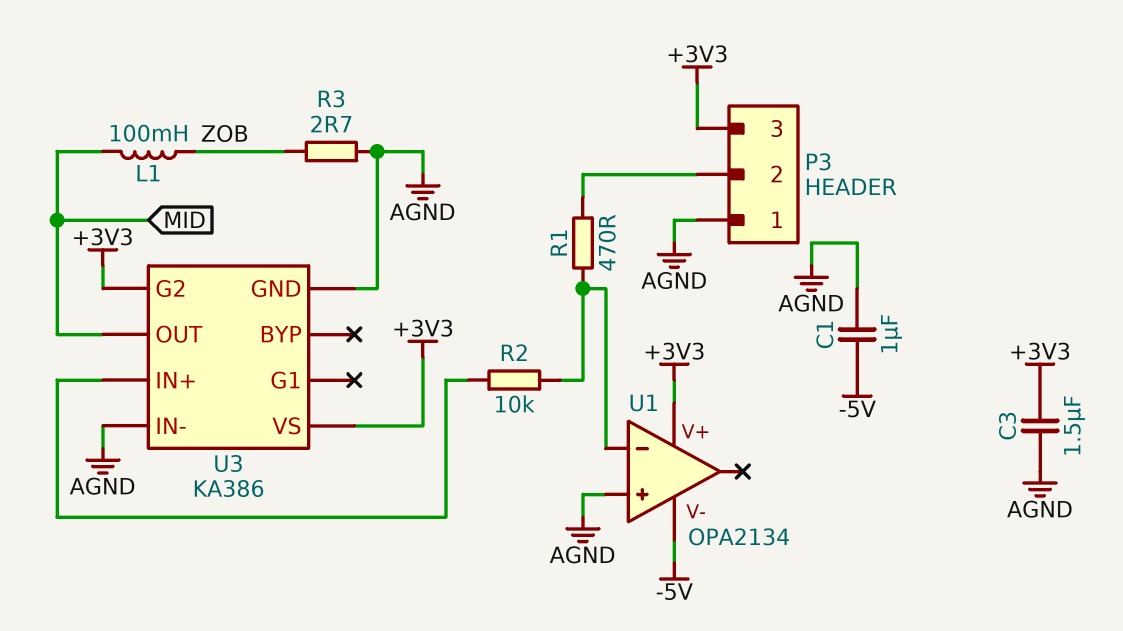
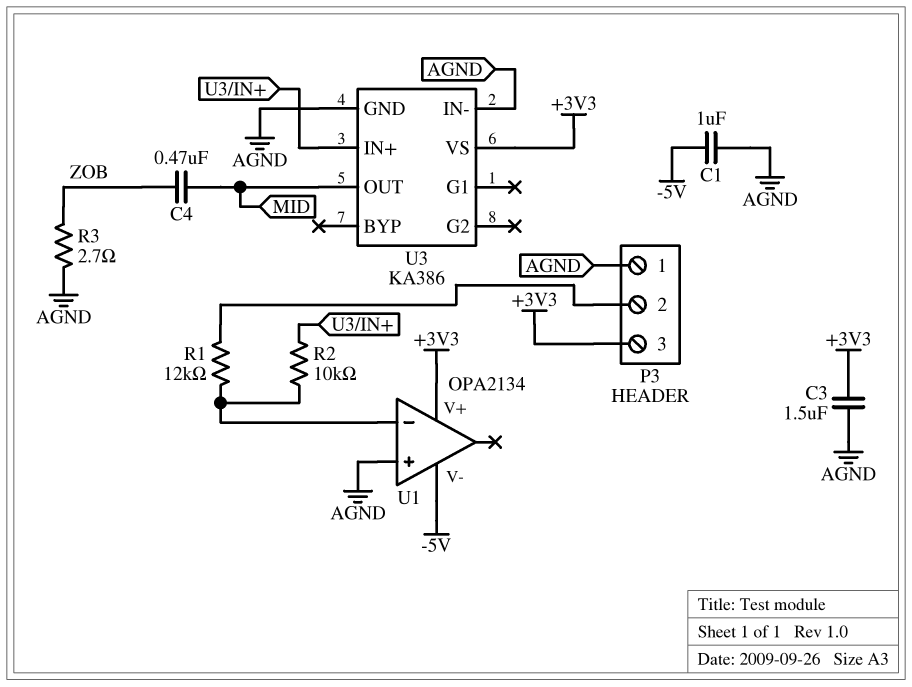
C4: none -> 470nF (MID, ZOB)
L1: 100mH (MID, ZOB) -> none
R1: 470 (P3/2, U1/in-) -> 12k (P3/2, U1/in-)
U3 pin G2: +3V3 -> none

